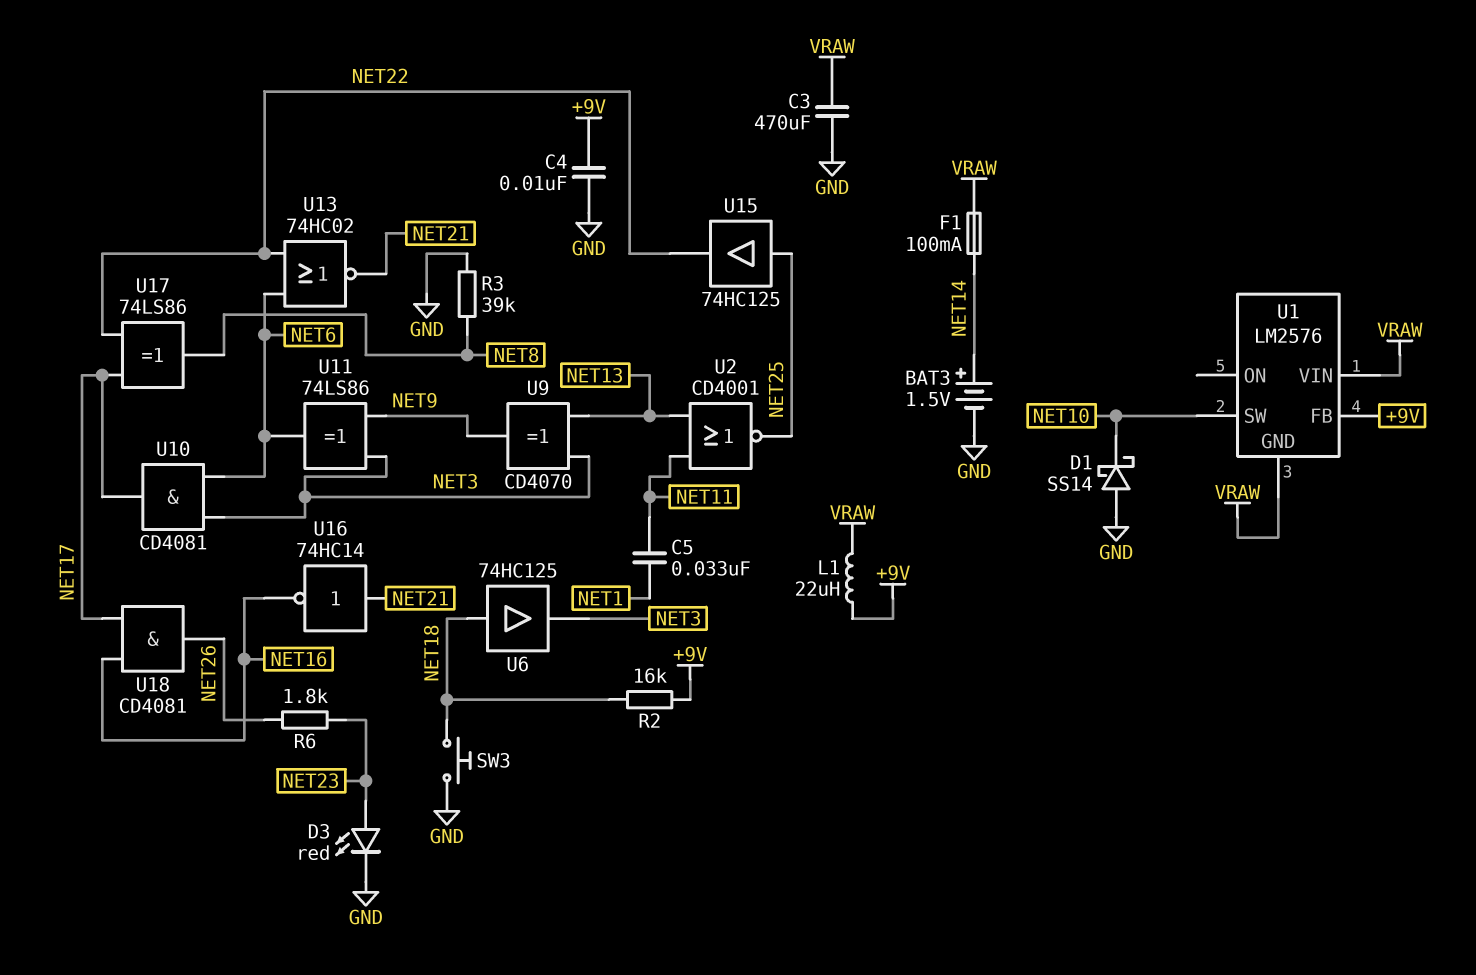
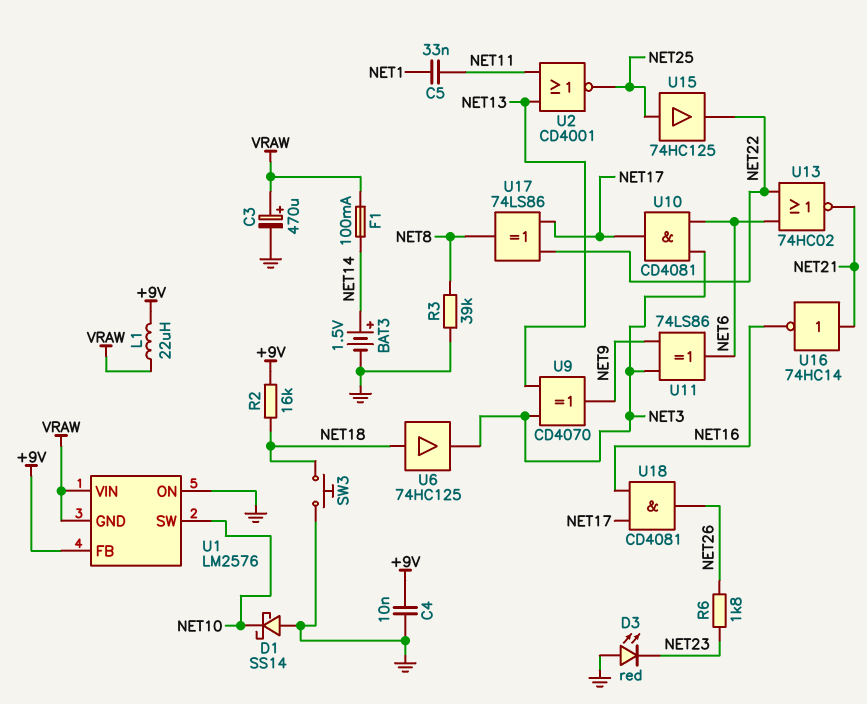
C3: 470uF (GND, VRAW) -> 470uF (plus VRAW, minus GND)
D3: LED red (A NET23, K GND) -> LED red (A GND, K NET23)
U1 pin ON: none -> GND

